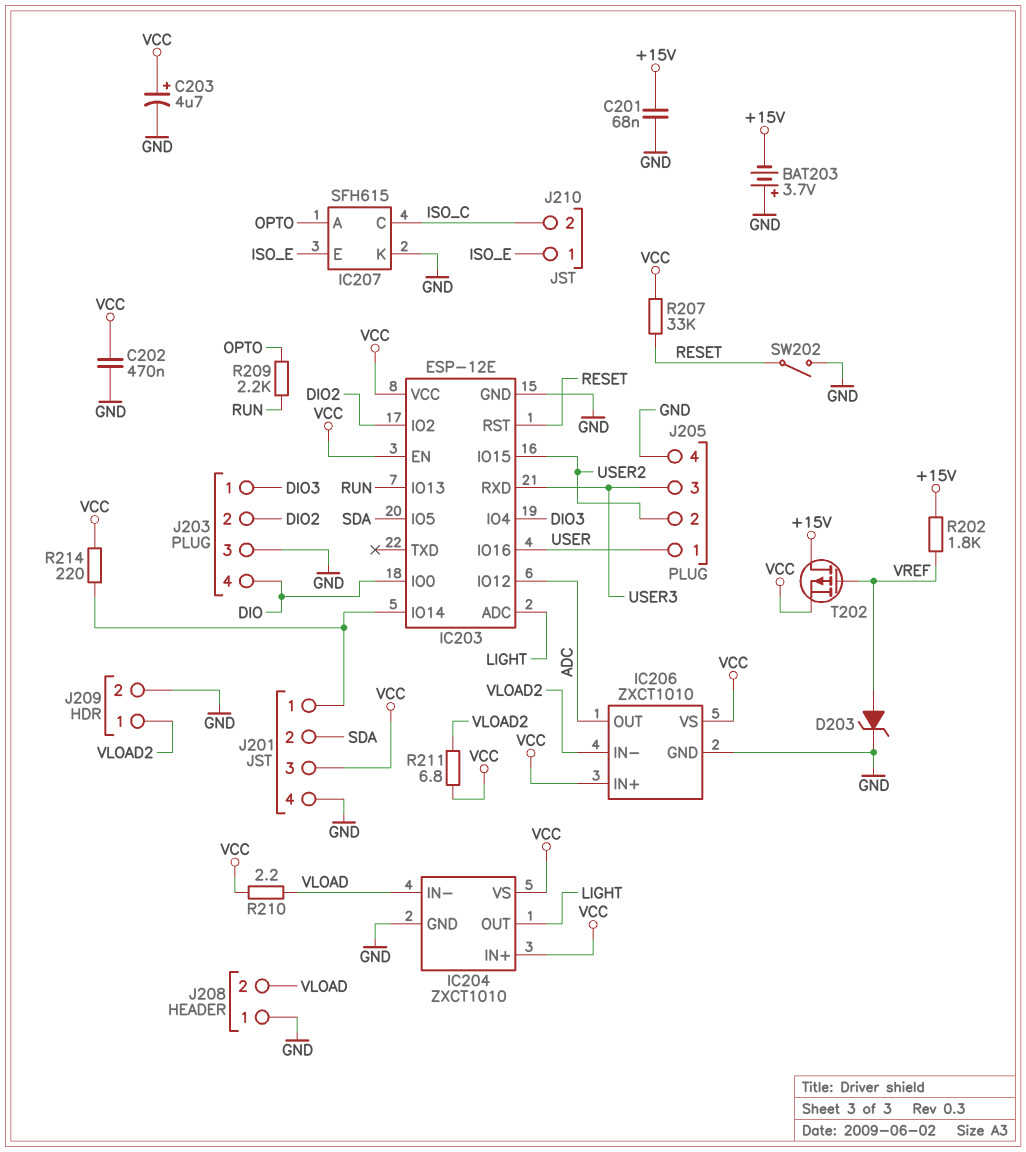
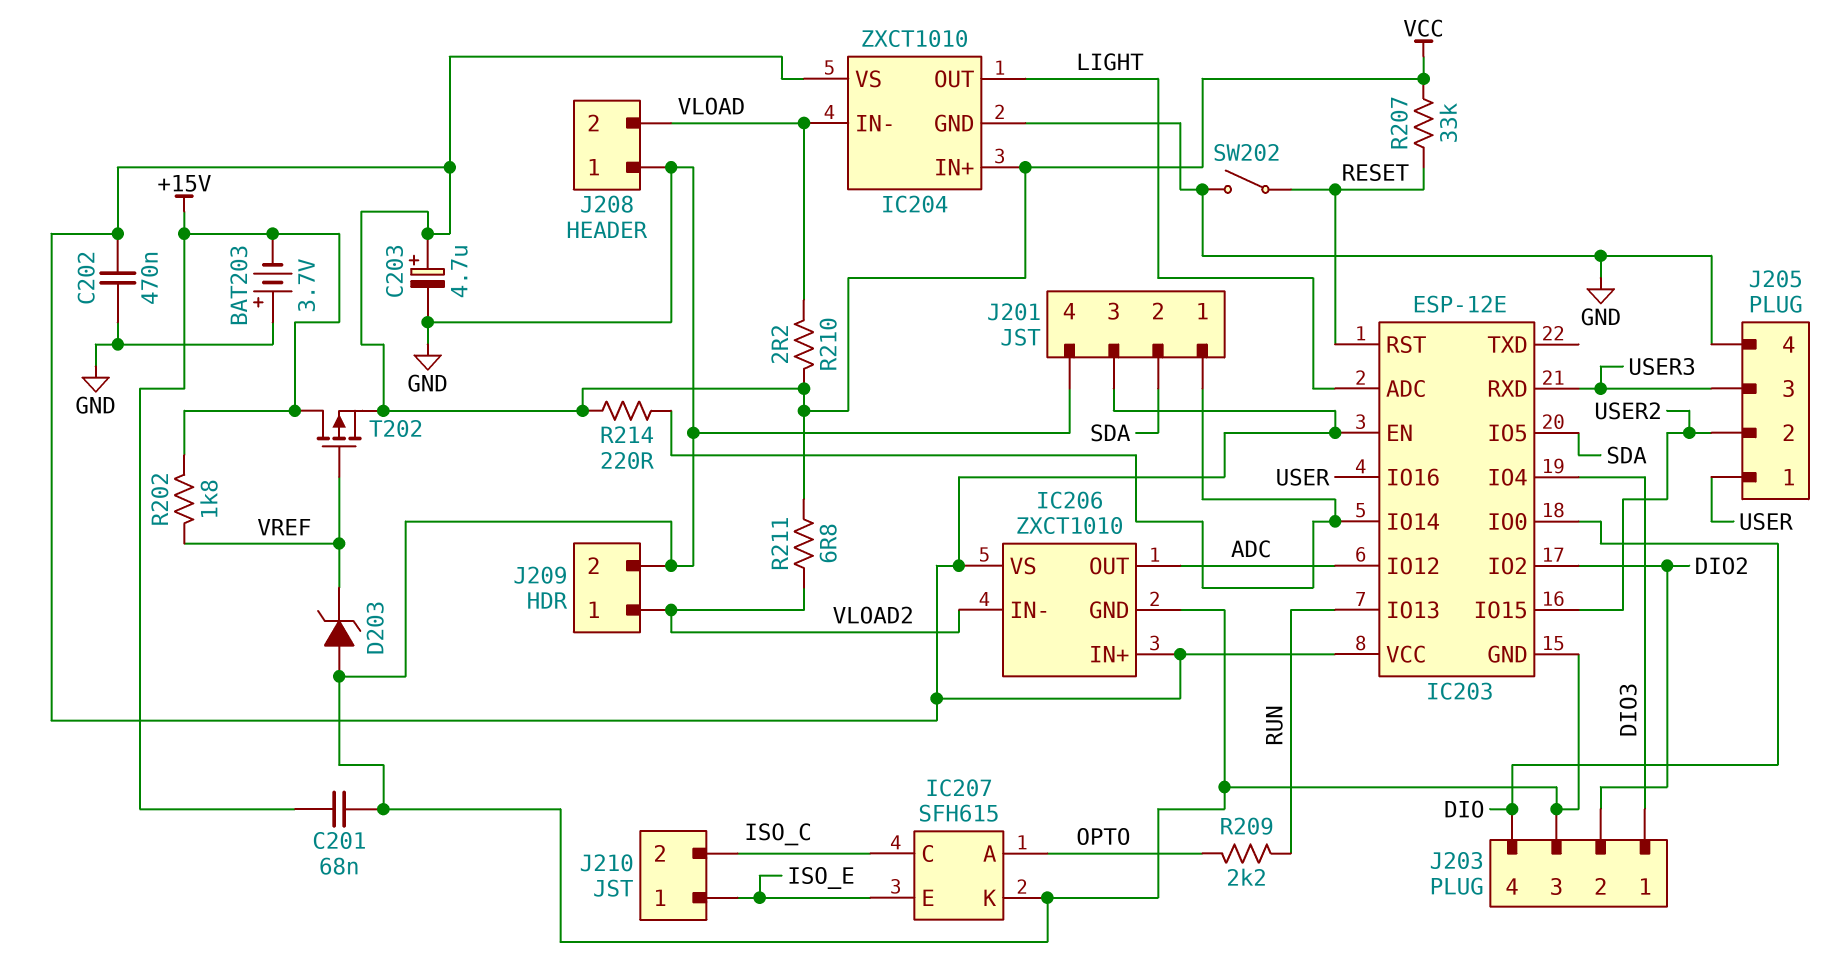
D203: zener (A VREF, K GND) -> zener (A GND, K VREF)

